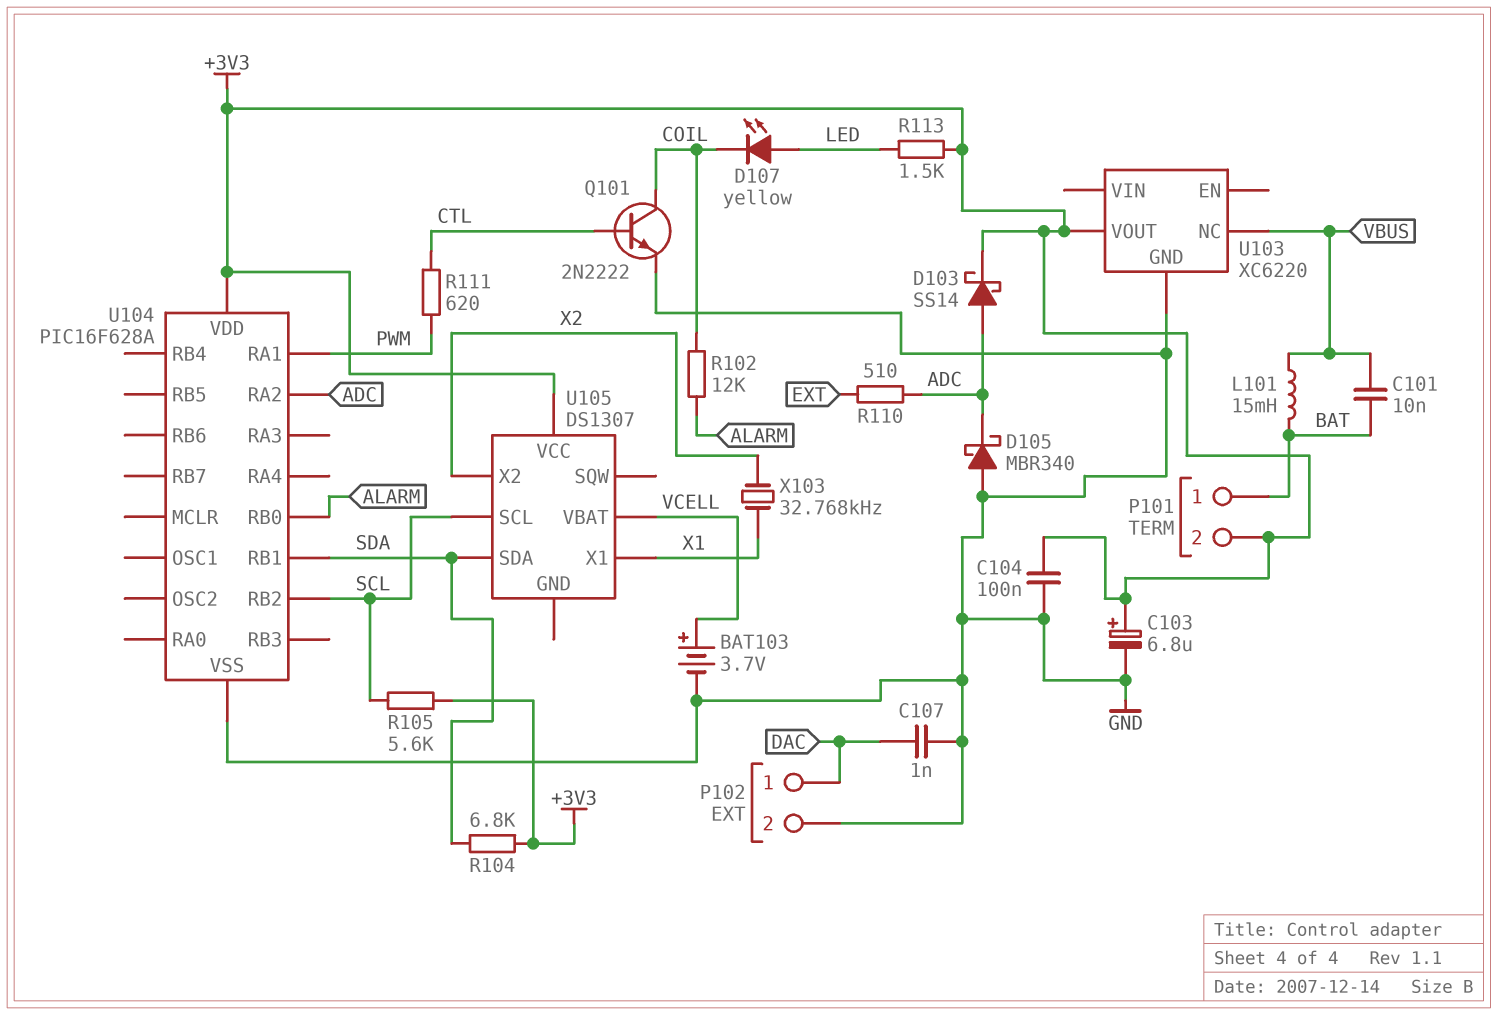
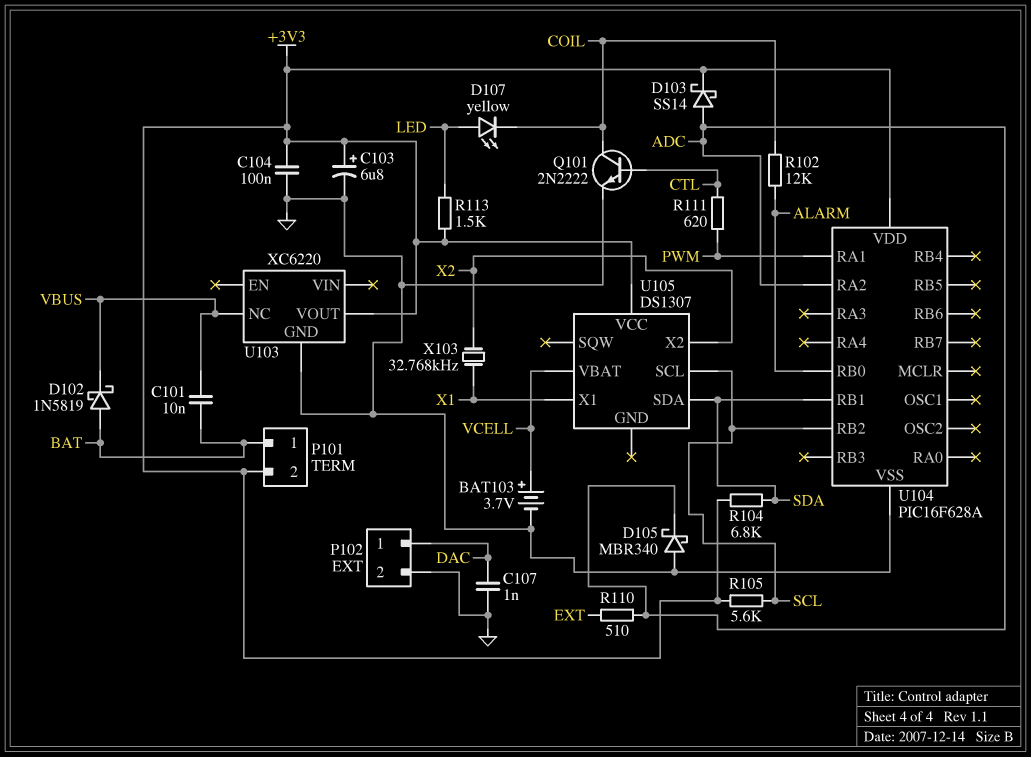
D102: none -> schottky 1N5819 (A BAT, K VBUS)
L101: 15mH (BAT, VBUS) -> none

